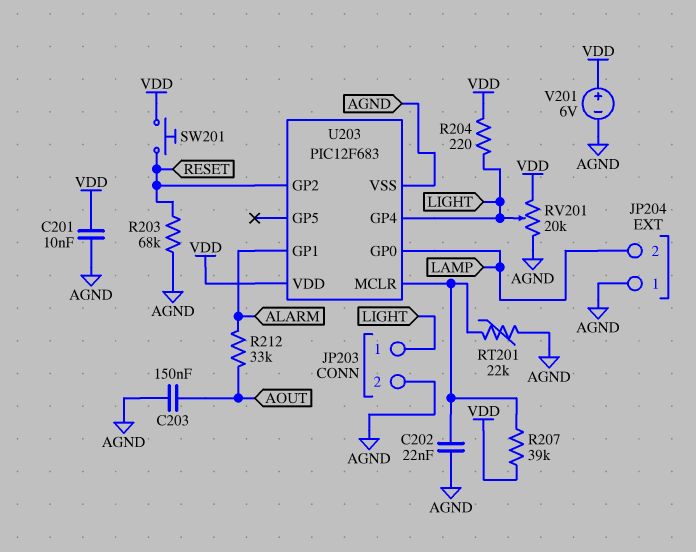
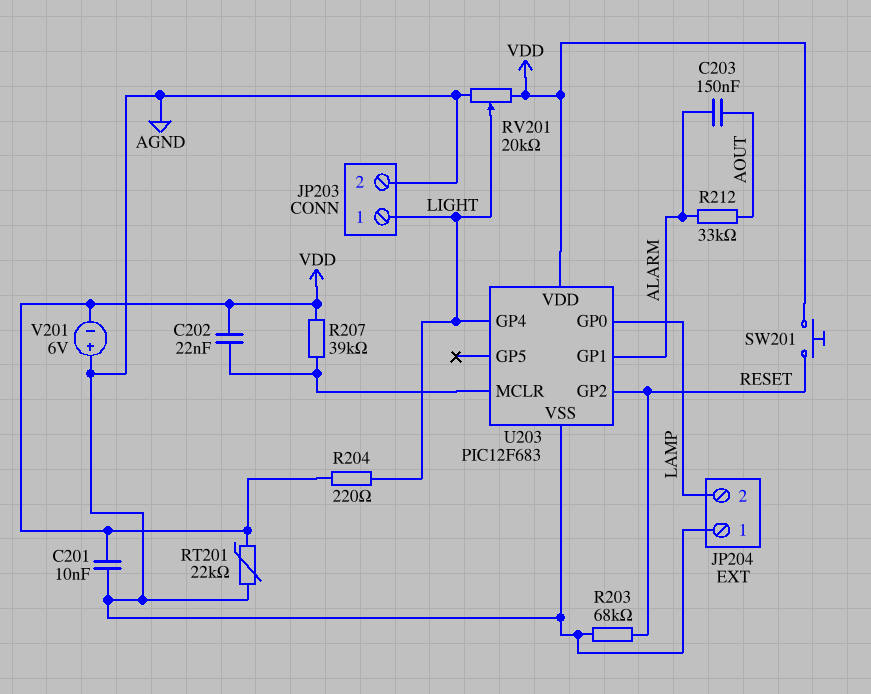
C202: 22nF (AGND, U203/MCLR) -> 22nF (U203/MCLR, VDD)
C203: 150nF (AGND, AOUT) -> 150nF (ALARM, AOUT)
RT201: 22k (AGND, U203/MCLR) -> 22k (AGND, VDD)
V201: 6V (plus VDD, minus AGND) -> 6V (plus AGND, minus VDD)

